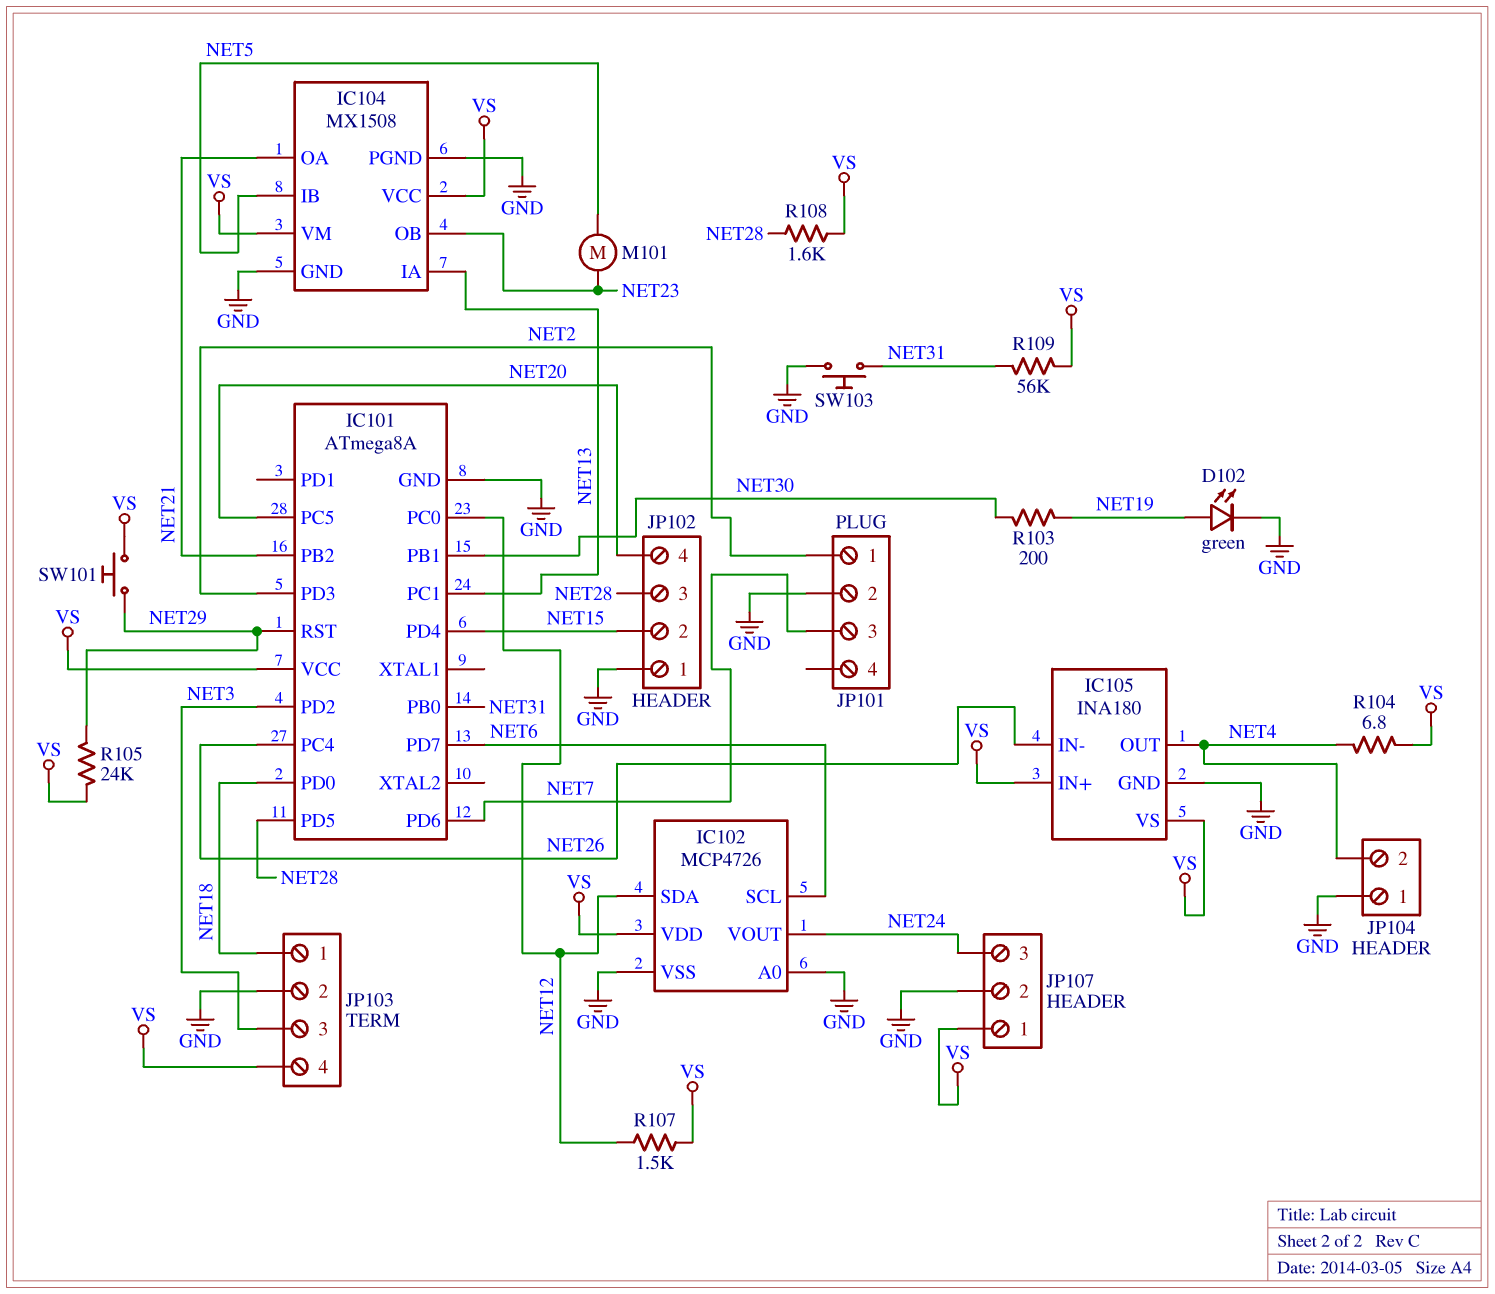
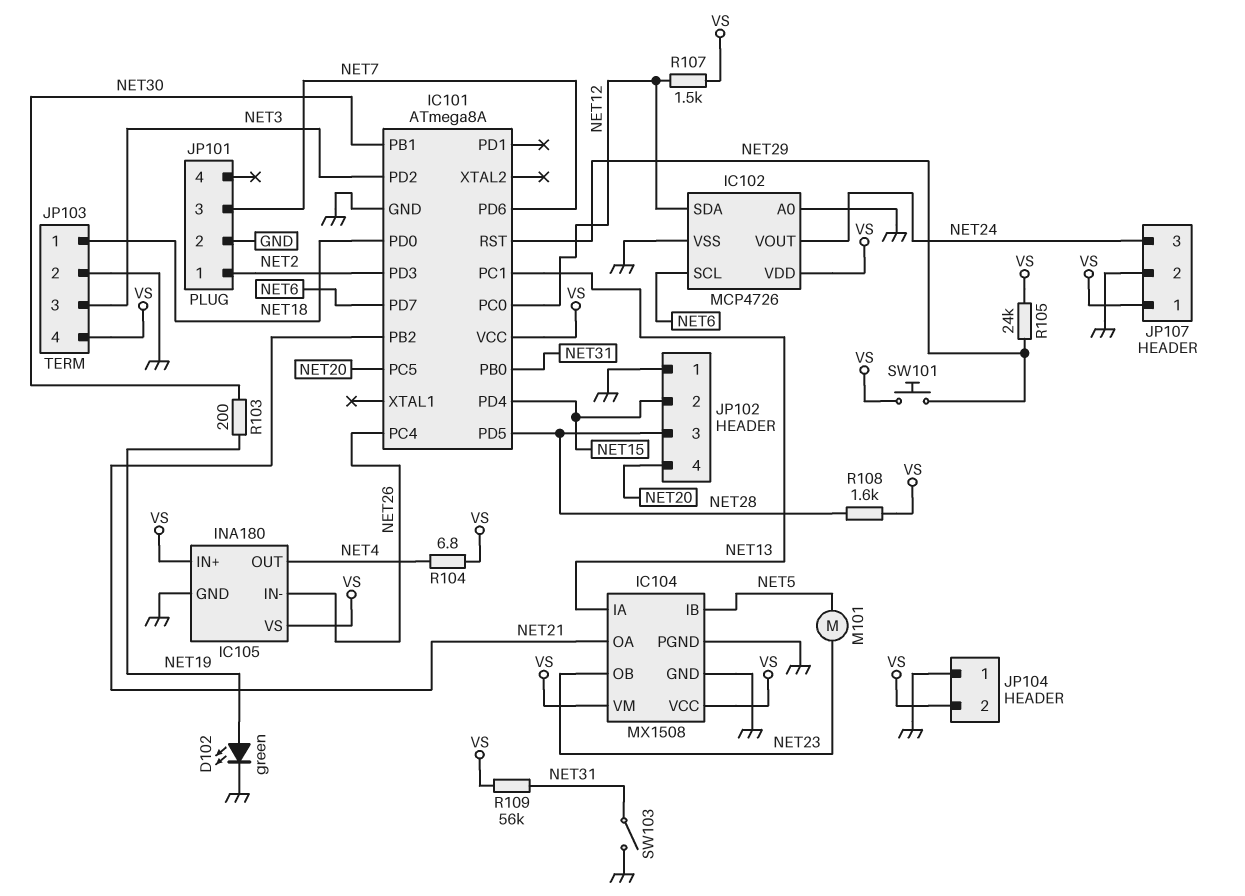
JP104 pin 2: NET4 -> VS
SW103: button (GND, NET31) -> switch (GND, NET31)

